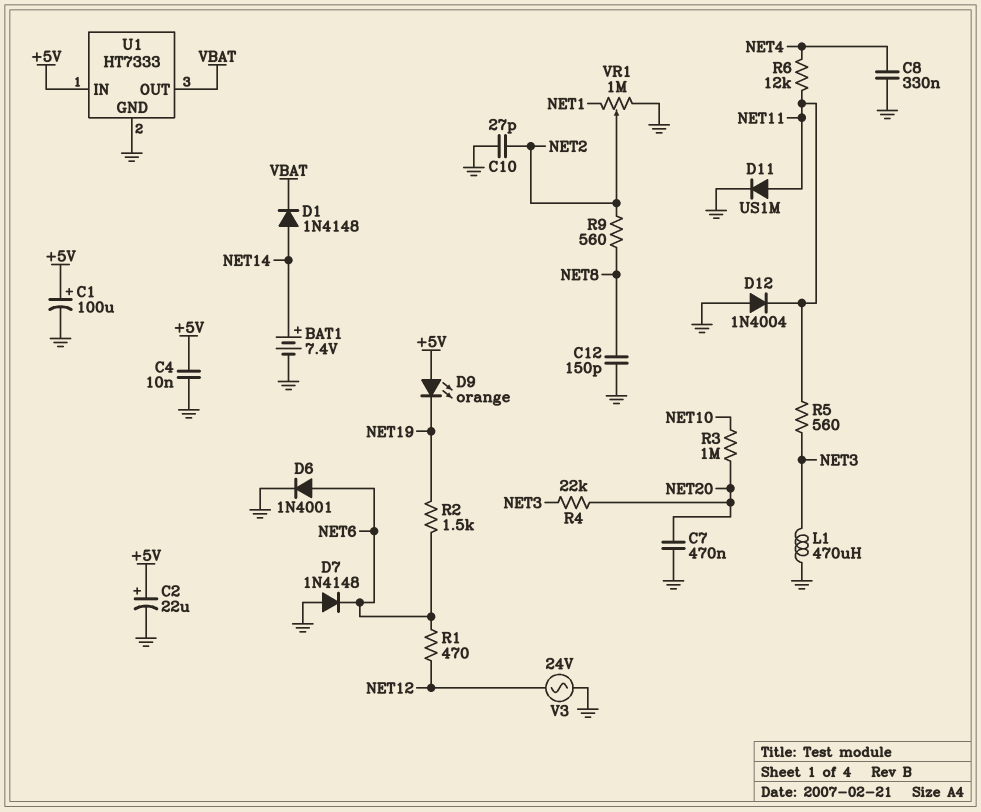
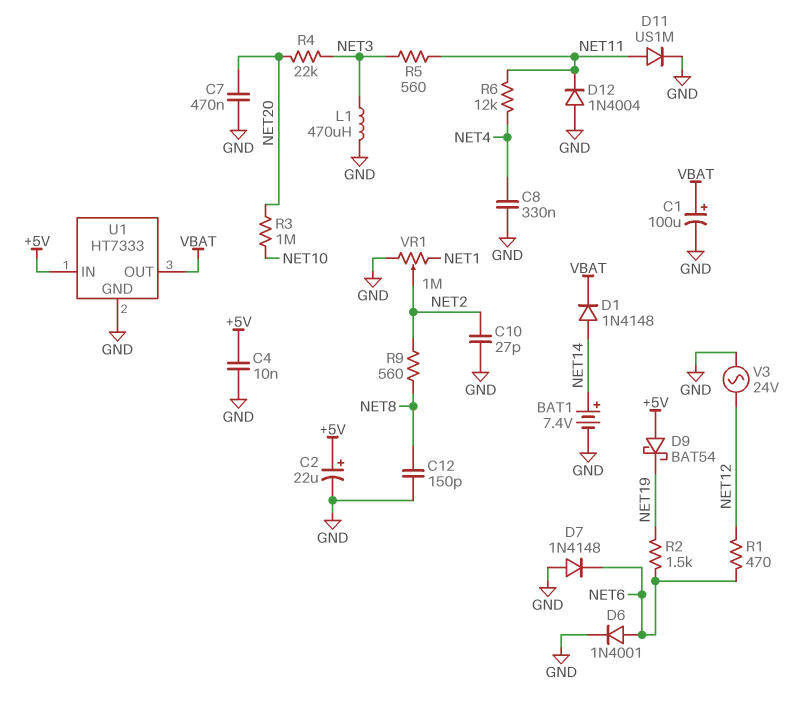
C1: 100uF (plus +5V, minus GND) -> 100uF (plus VBAT, minus GND)
D9: LED orange (A +5V, K NET19) -> schottky BAT54 (A +5V, K NET19)

